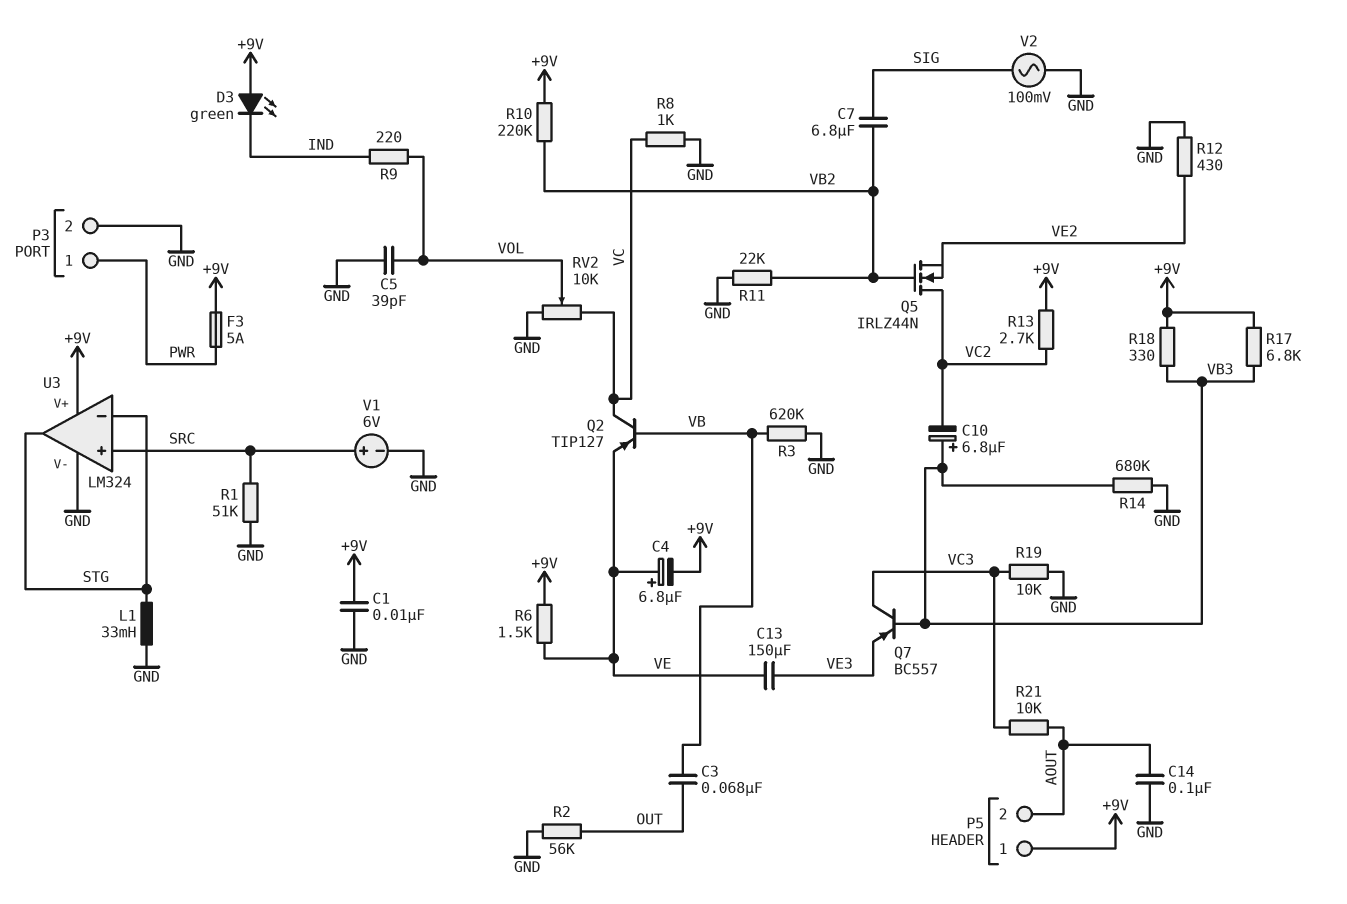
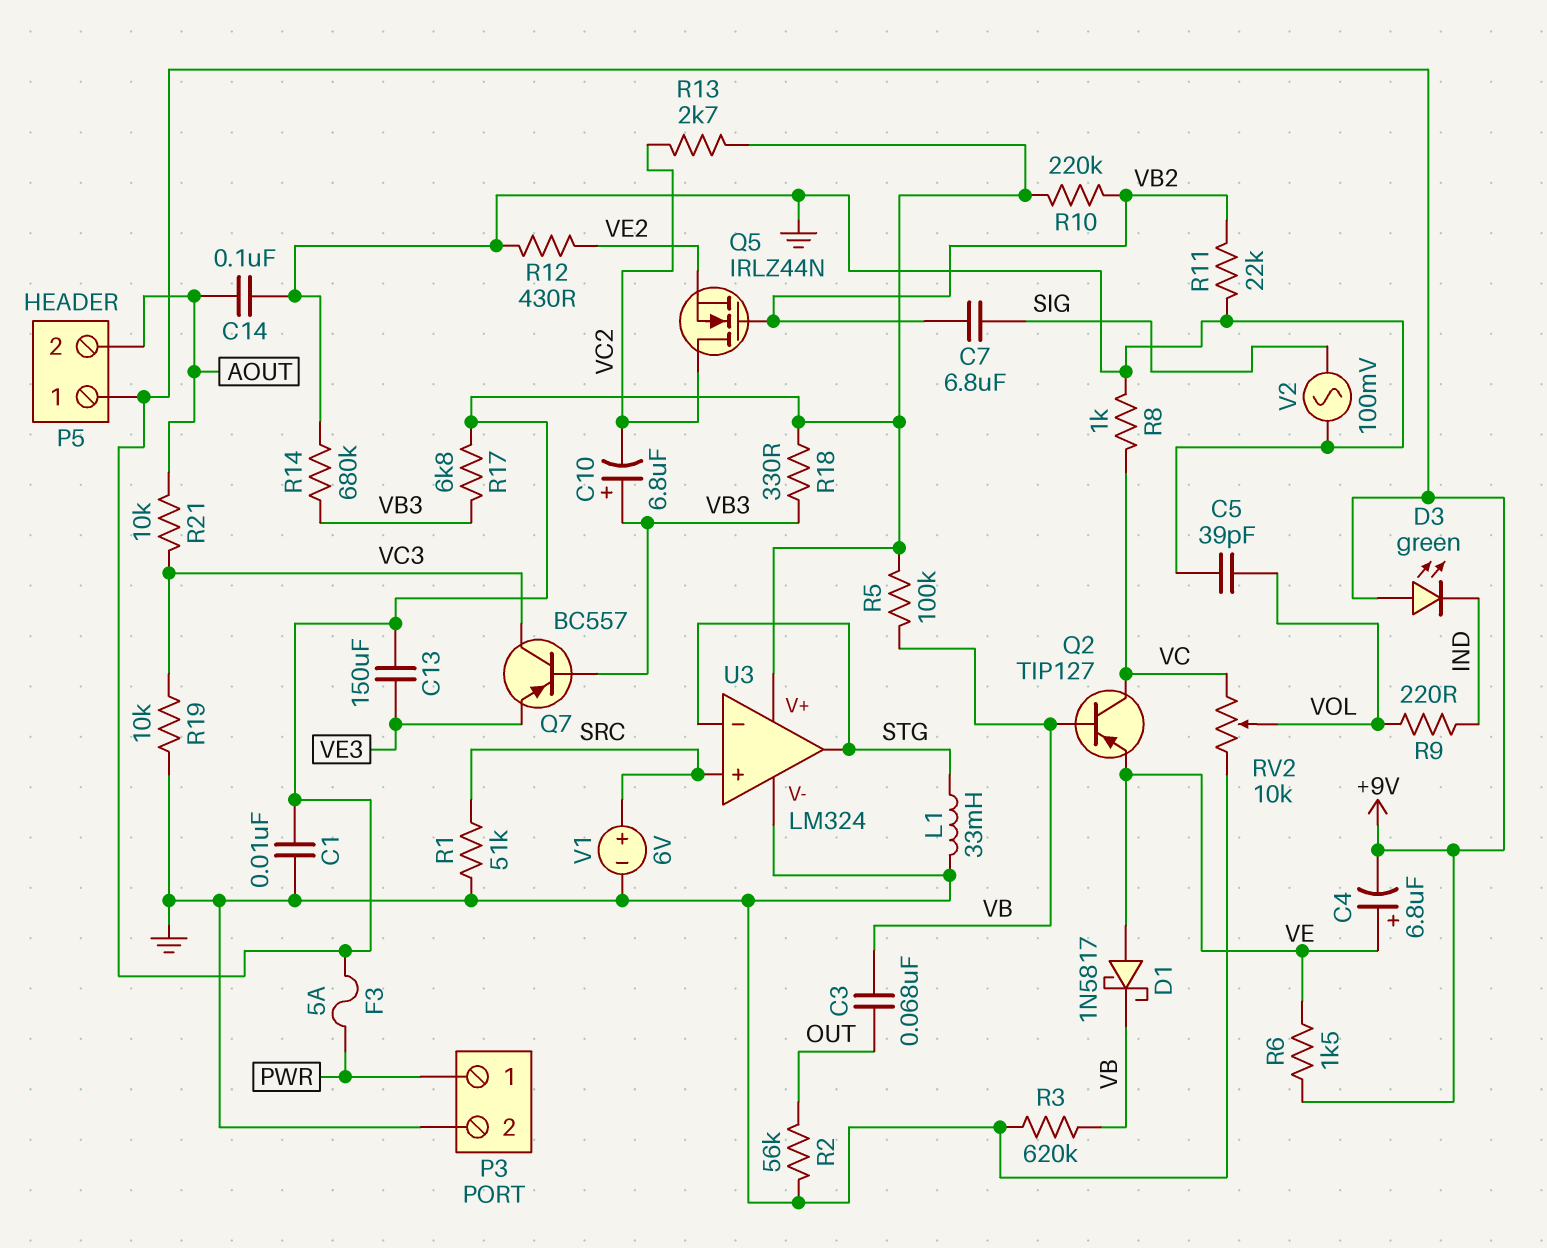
C13: 150uF (VE, VE3) -> 150uF (+9V, VE3)
D1: none -> schottky 1N5817 (A VE, K VB)
R5: none -> 100k (+9V, VB)

